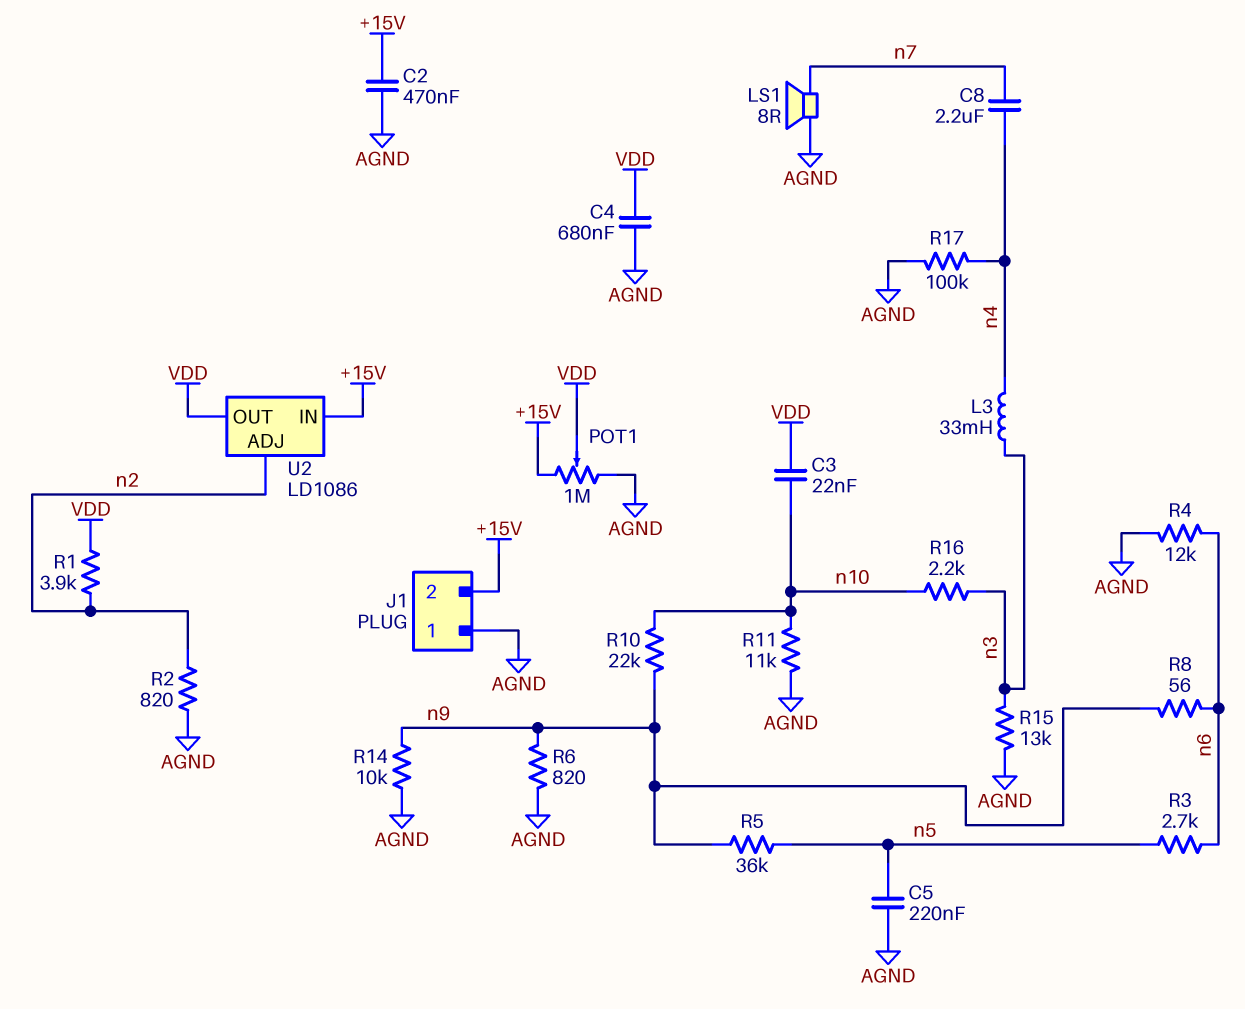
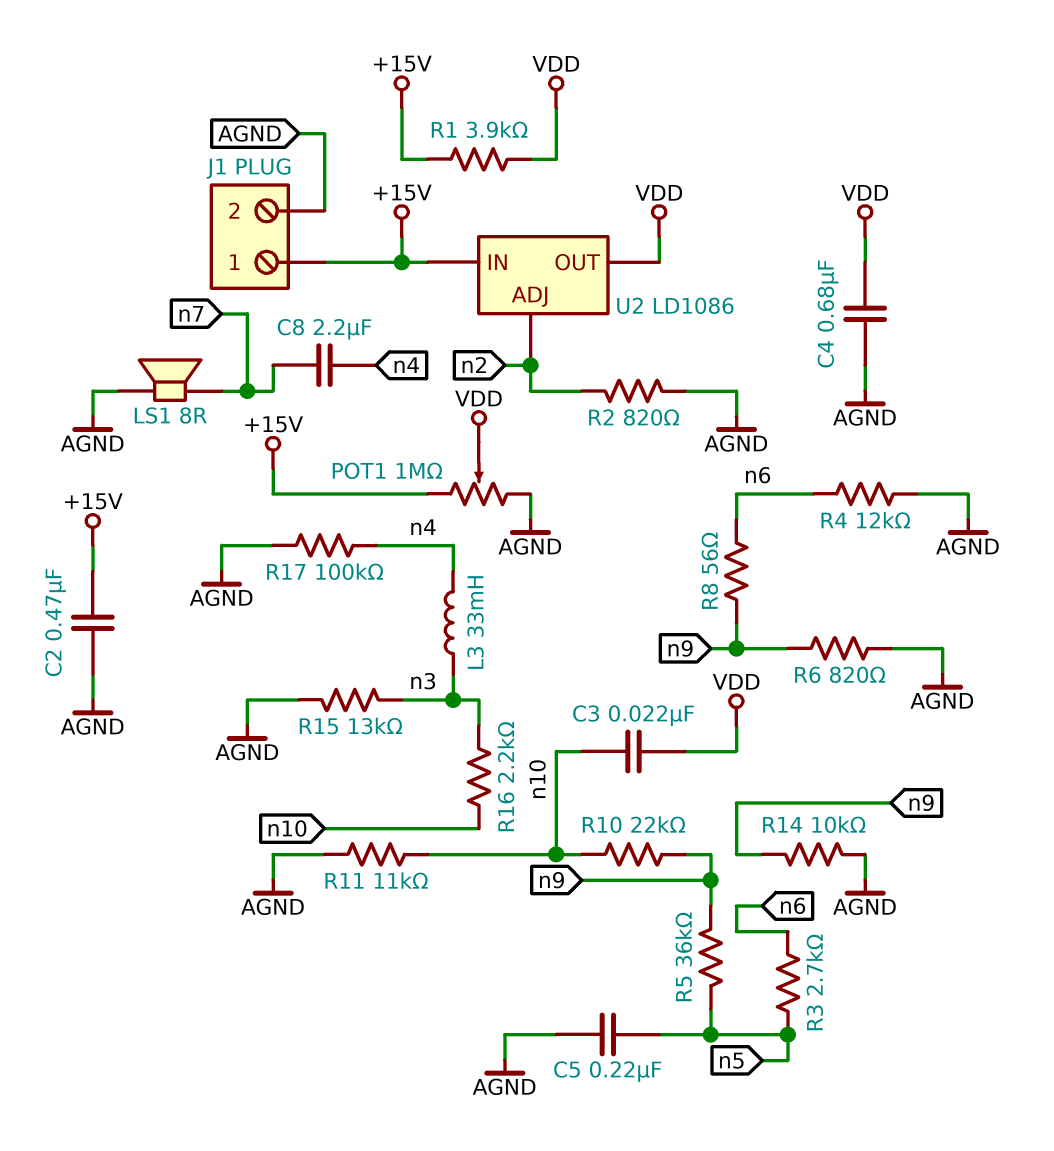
J1 pin 1: AGND -> +15V
J1 pin 2: +15V -> AGND
R1: 3.9k (VDD, n2) -> 3.9k (+15V, VDD)

